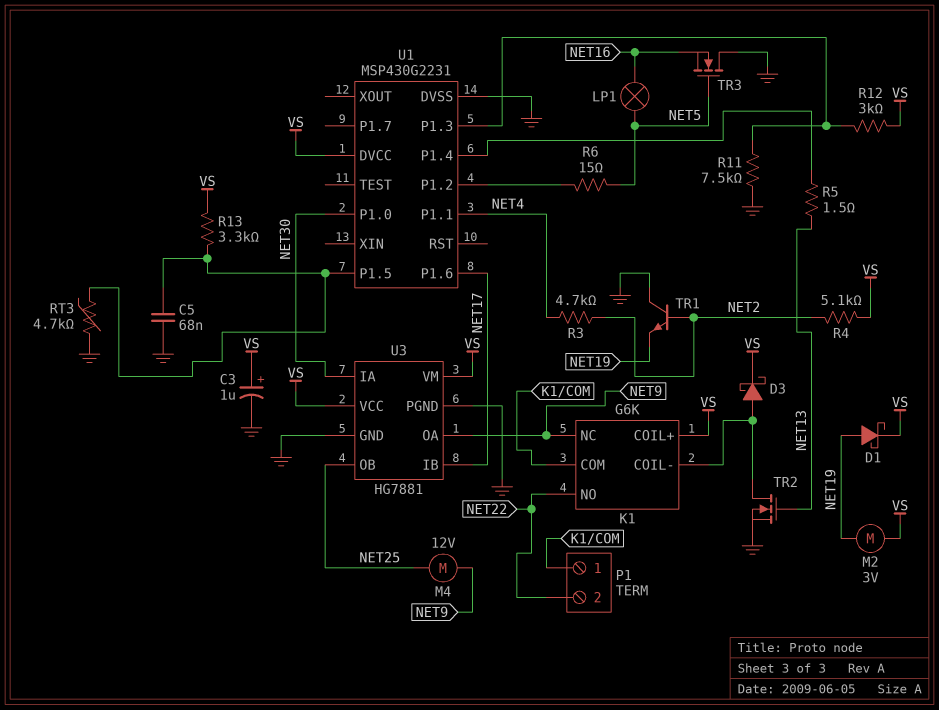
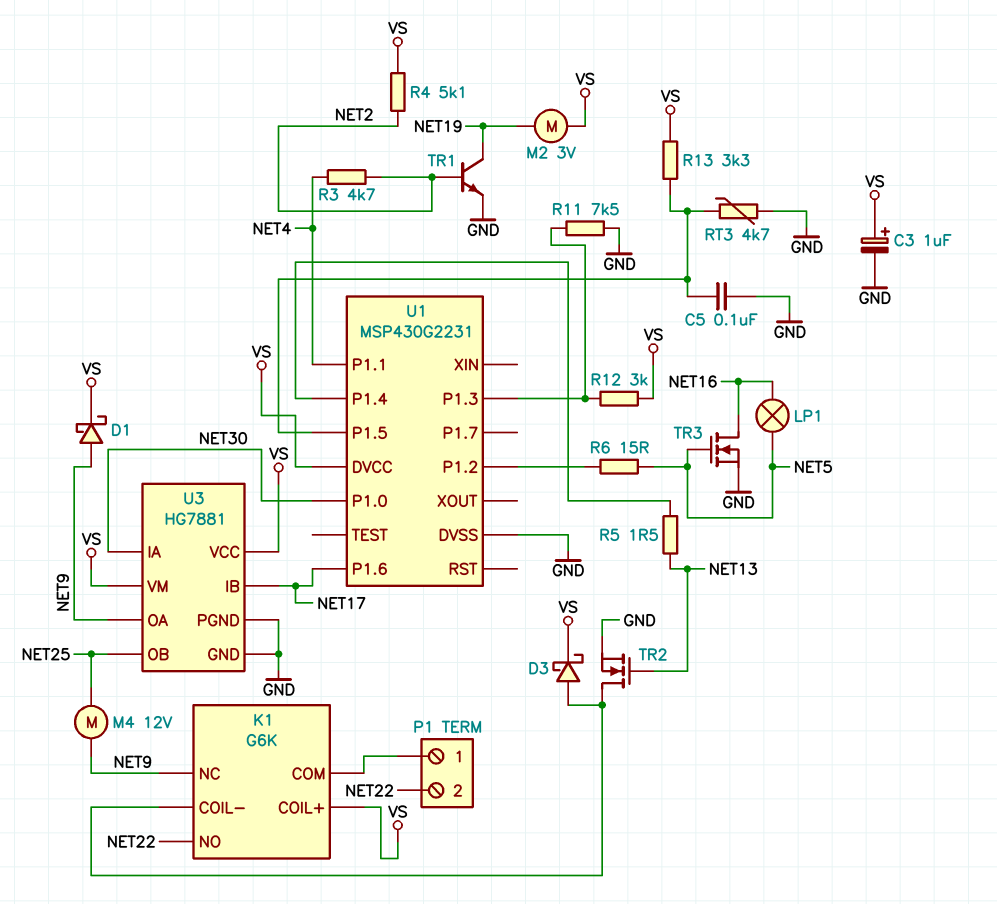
C5: 68nF (GND, U1/P1.5) -> 100nF (GND, U1/P1.5)
D1: schottky (A NET19, K VS) -> schottky (A NET9, K VS)
TR1: NPN (B NET2, C GND, E NET19) -> NPN (B NET2, C NET19, E GND)
TR3: NMOS (G NET5, D GND, S NET16) -> NMOS (G NET5, D NET16, S GND)

